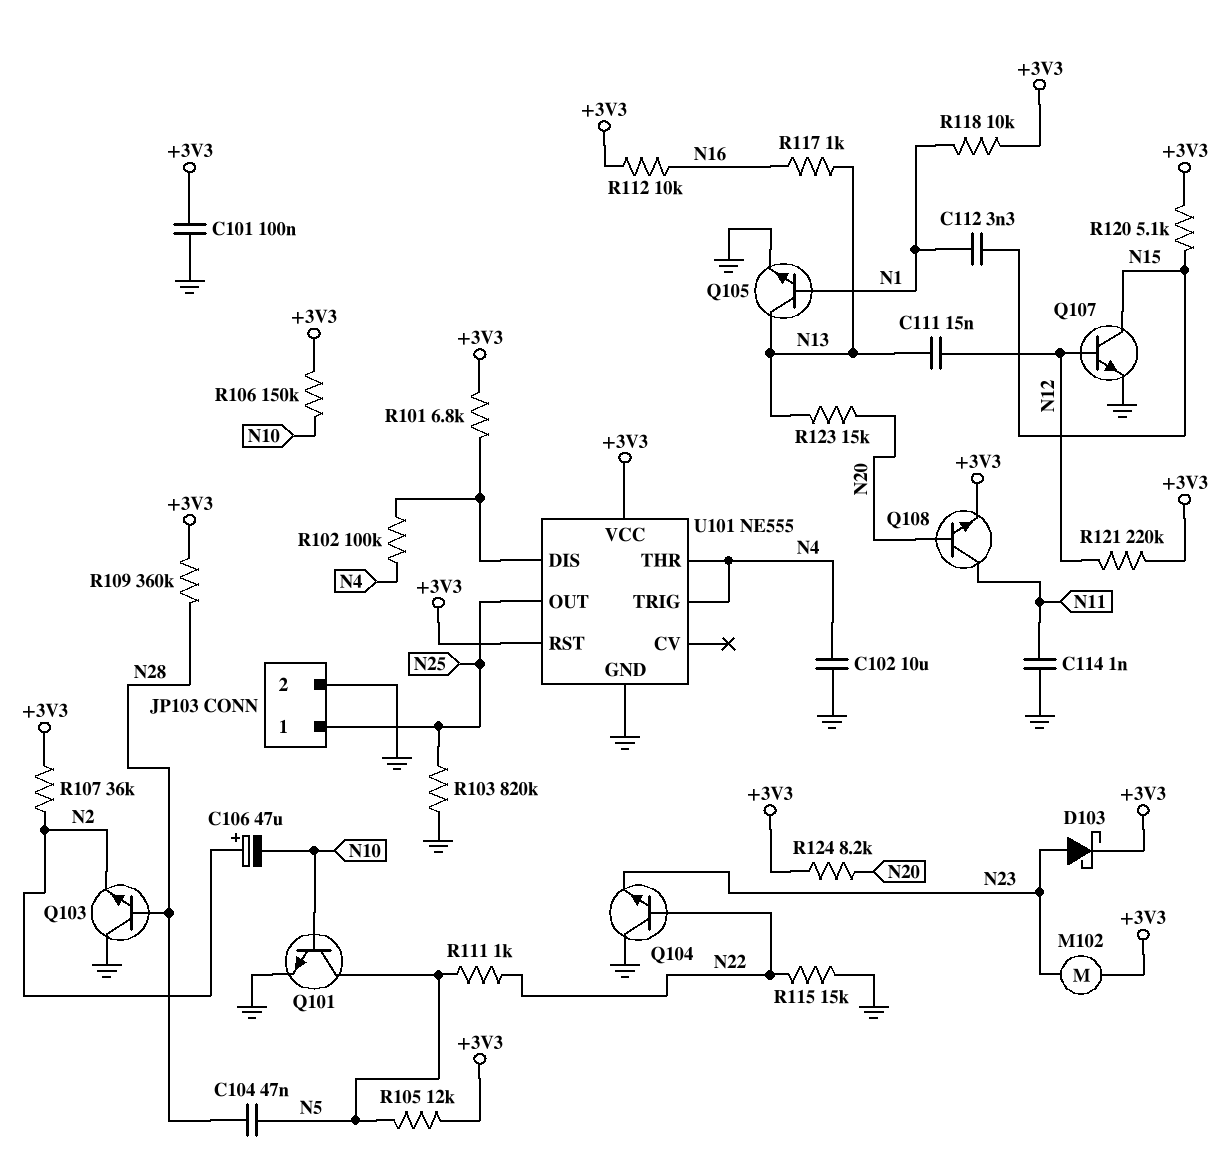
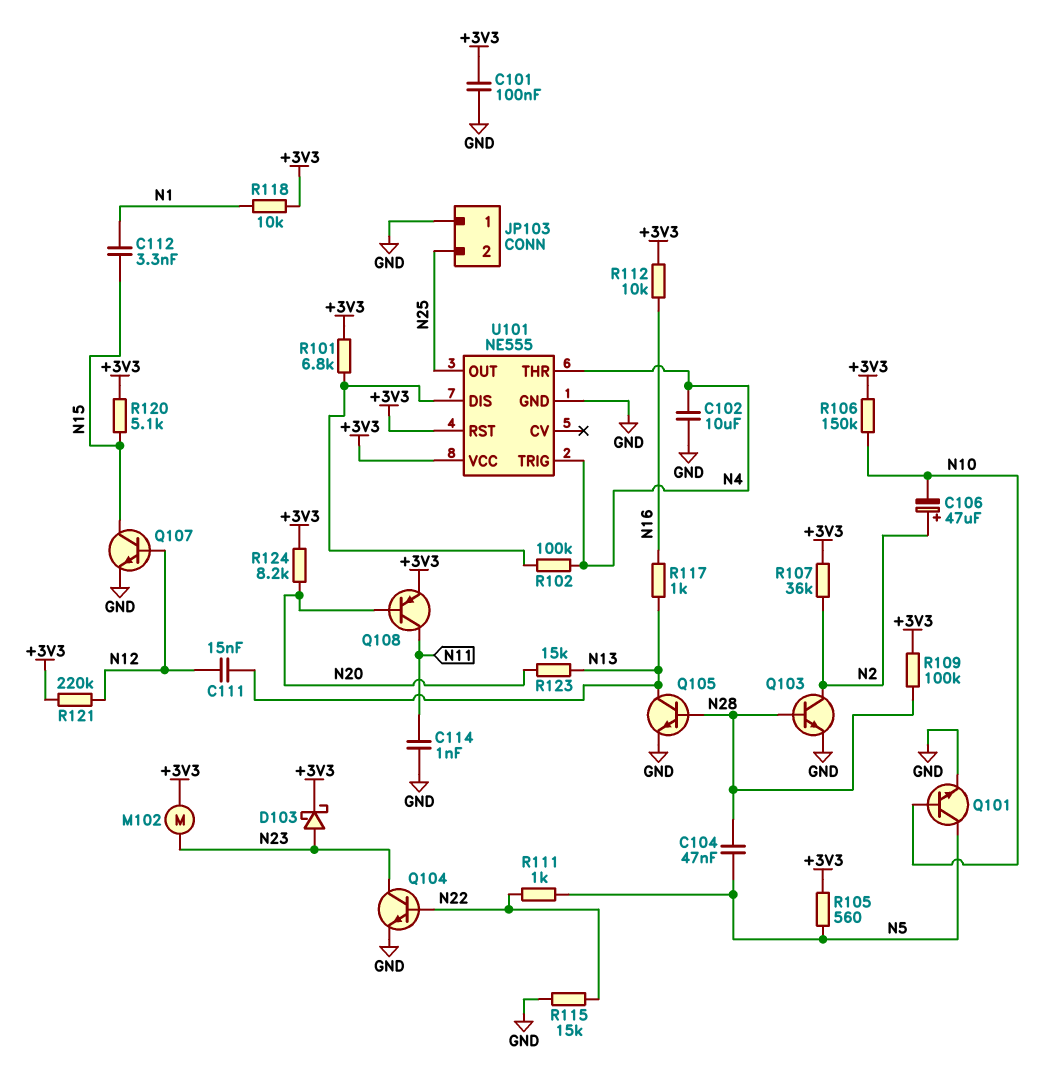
JP103 pin 1: N25 -> GND
JP103 pin 2: GND -> N25
Q103: NPN (B N28, C GND, E N2) -> NPN (B N28, C N2, E GND)
Q104: NPN (B N22, C GND, E N23) -> NPN (B N22, C N23, E GND)
Q105: NPN (B N1, C N13, E GND) -> NPN (B N28, C N13, E GND)
Q108: NPN (B N20, C N11, E +3V3) -> PNP (B N20, C N11, E +3V3)
R103: 820k (GND, N25) -> none
R105: 12k (+3V3, N5) -> 560 (+3V3, N5)
R109: 360k (+3V3, N28) -> 100k (+3V3, N28)

